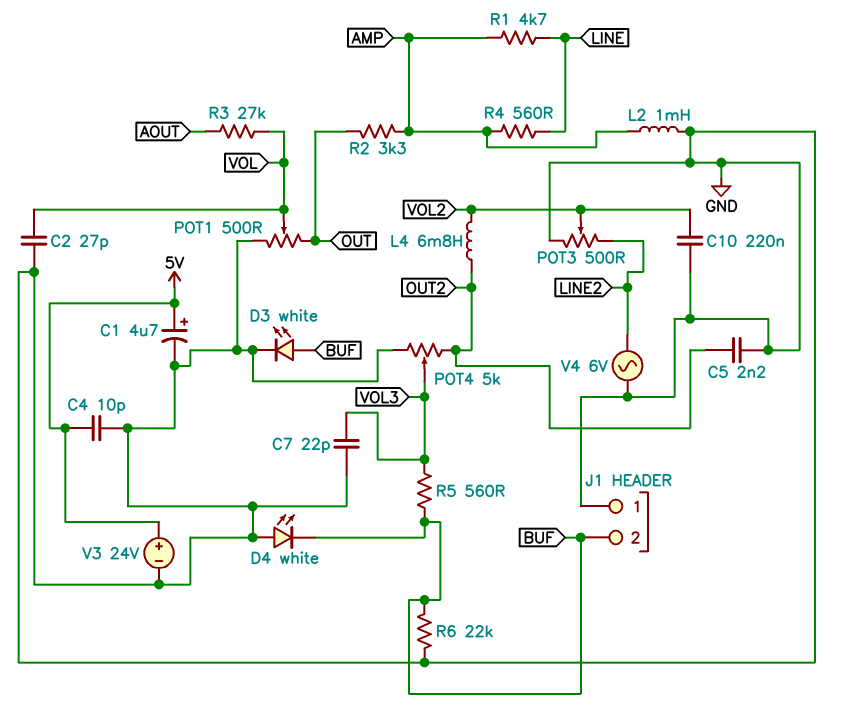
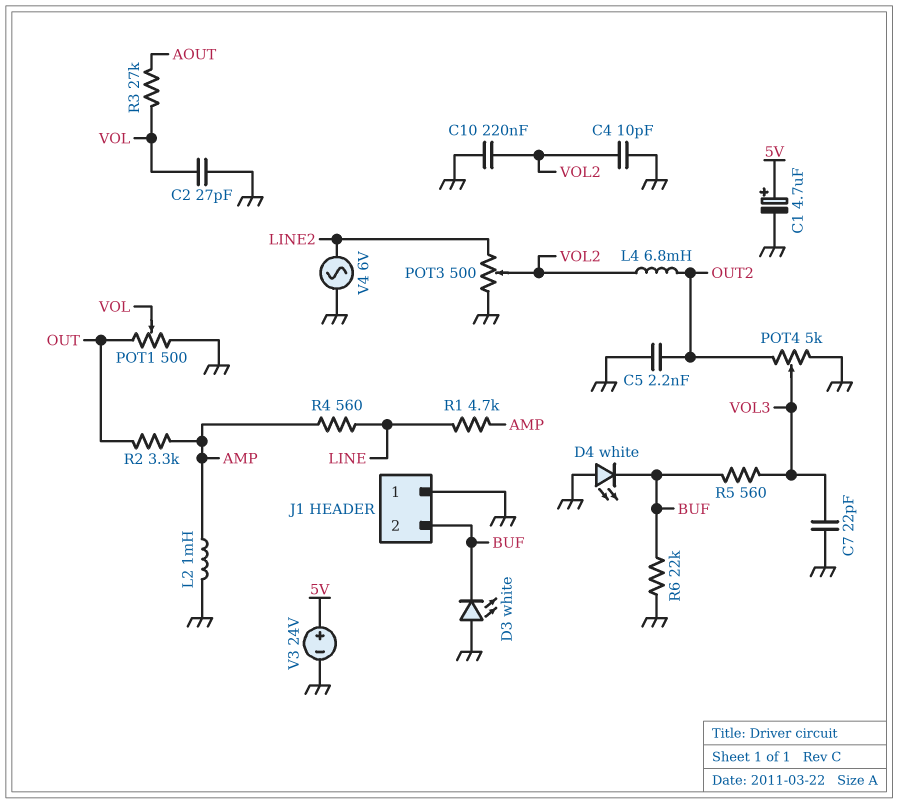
C4: 10pF (5V, GND) -> 10pF (GND, VOL2)
D3: LED white (A BUF, K GND) -> LED white (A GND, K BUF)

